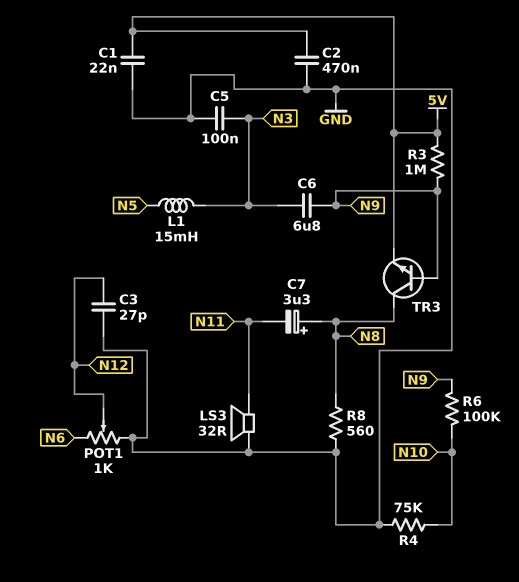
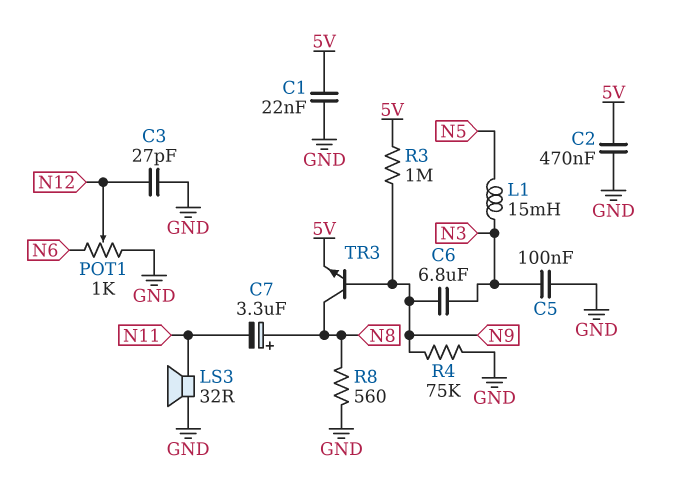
R4: 75k (GND, N10) -> 75k (GND, N9)
R6: 100k (N9, N10) -> none

